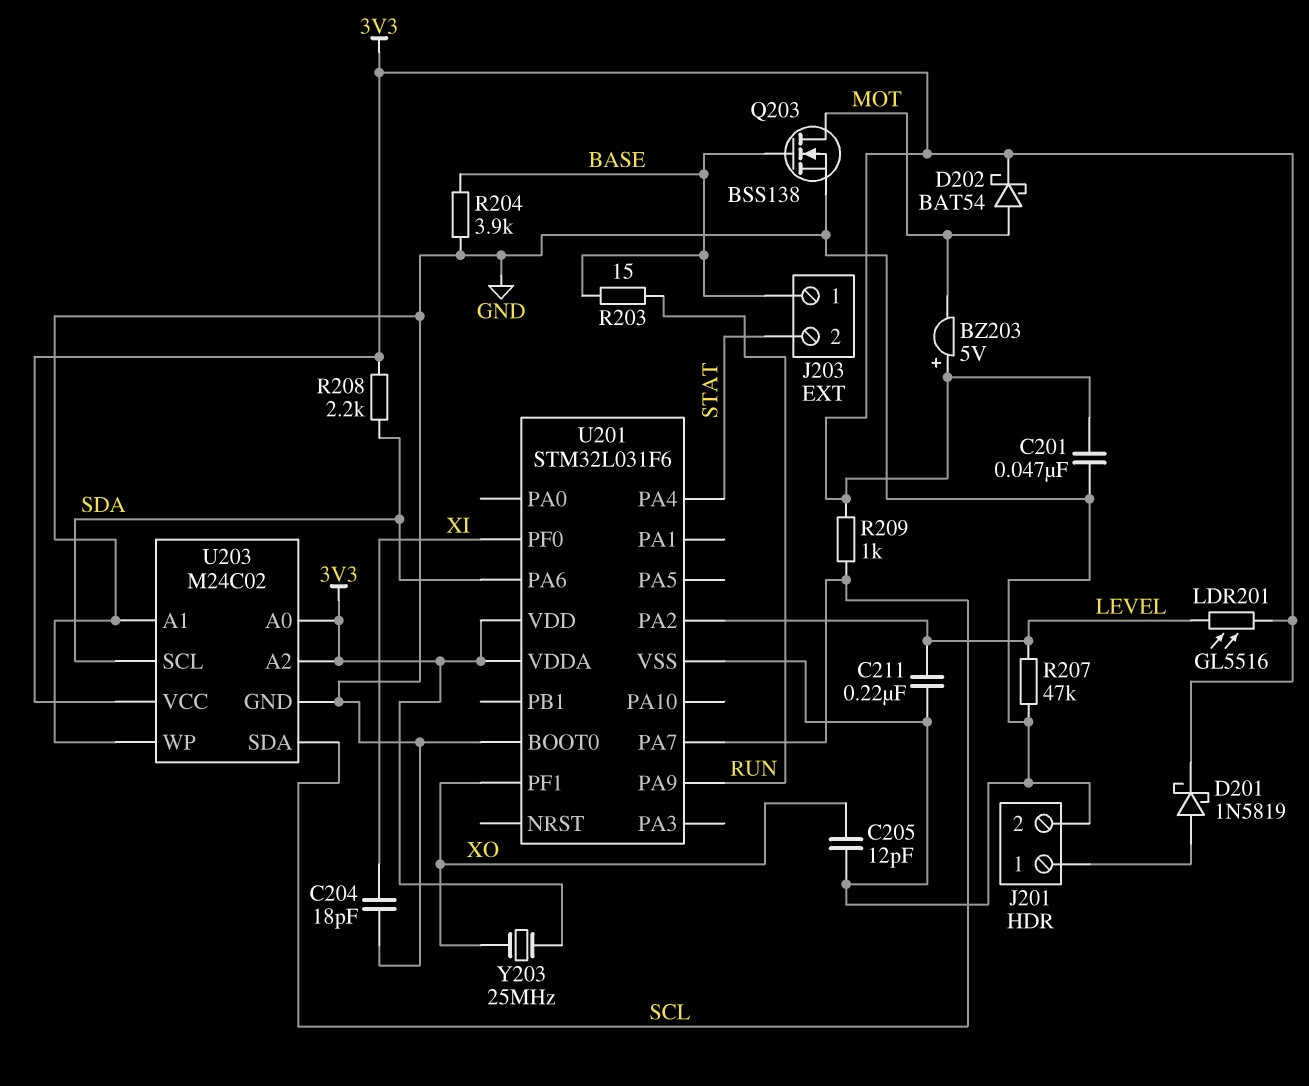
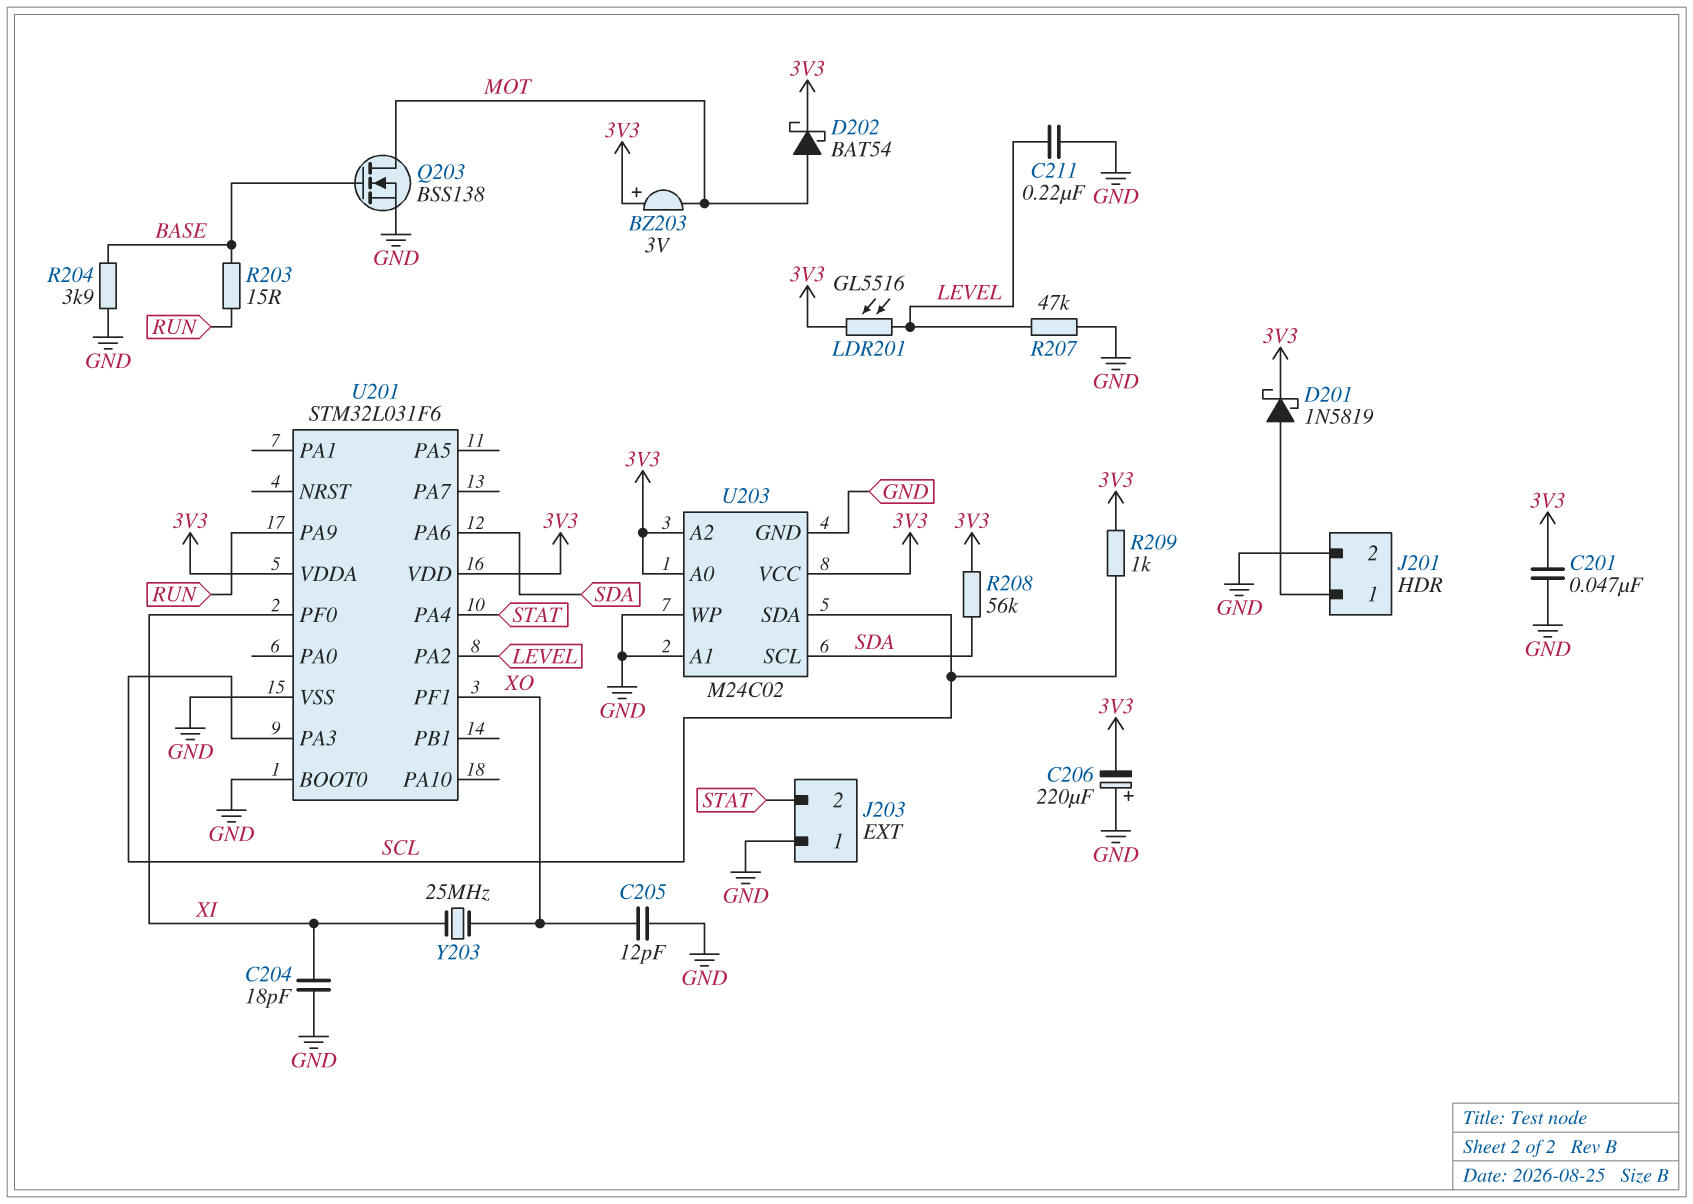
BZ203: buzzer 5V (plus 3V3, minus MOT) -> buzzer 3V (plus 3V3, minus MOT)
C206: none -> 220uF (plus GND, minus 3V3)
J203 pin 1: BASE -> GND
R208: 2.2k (3V3, SDA) -> 56k (3V3, SDA)
U201 pin PA3: none -> SCL
U201 pin PA7: SCL -> none
Y203: 25MHz (3V3, XO) -> 25MHz (XI, XO)

